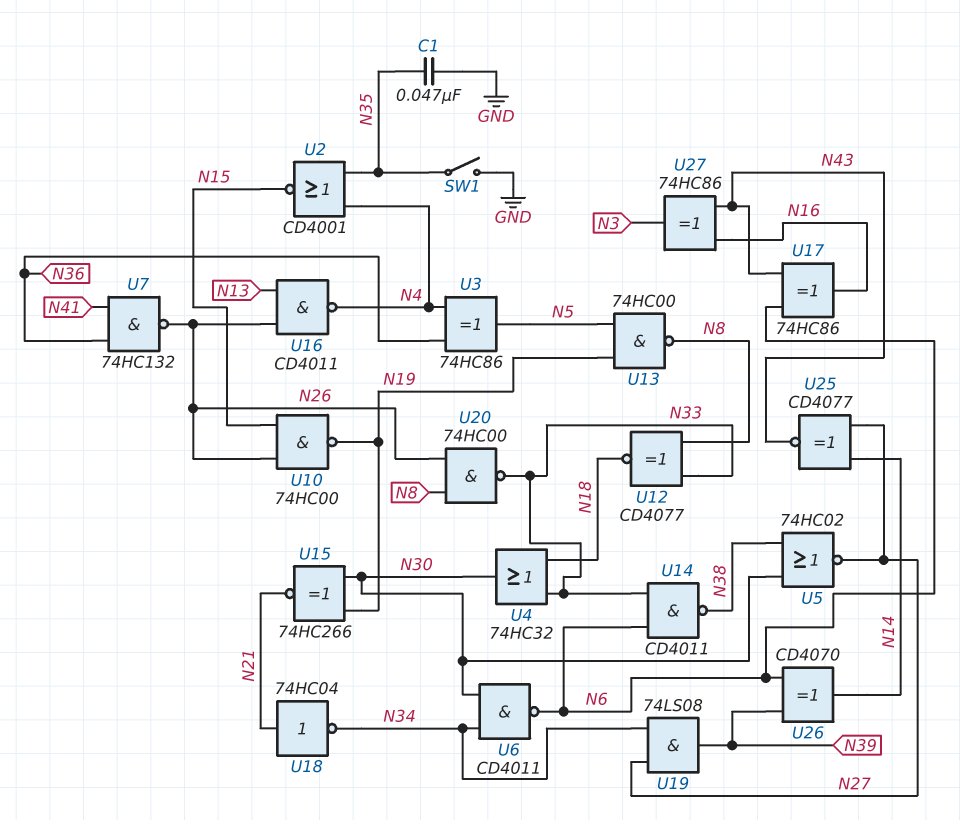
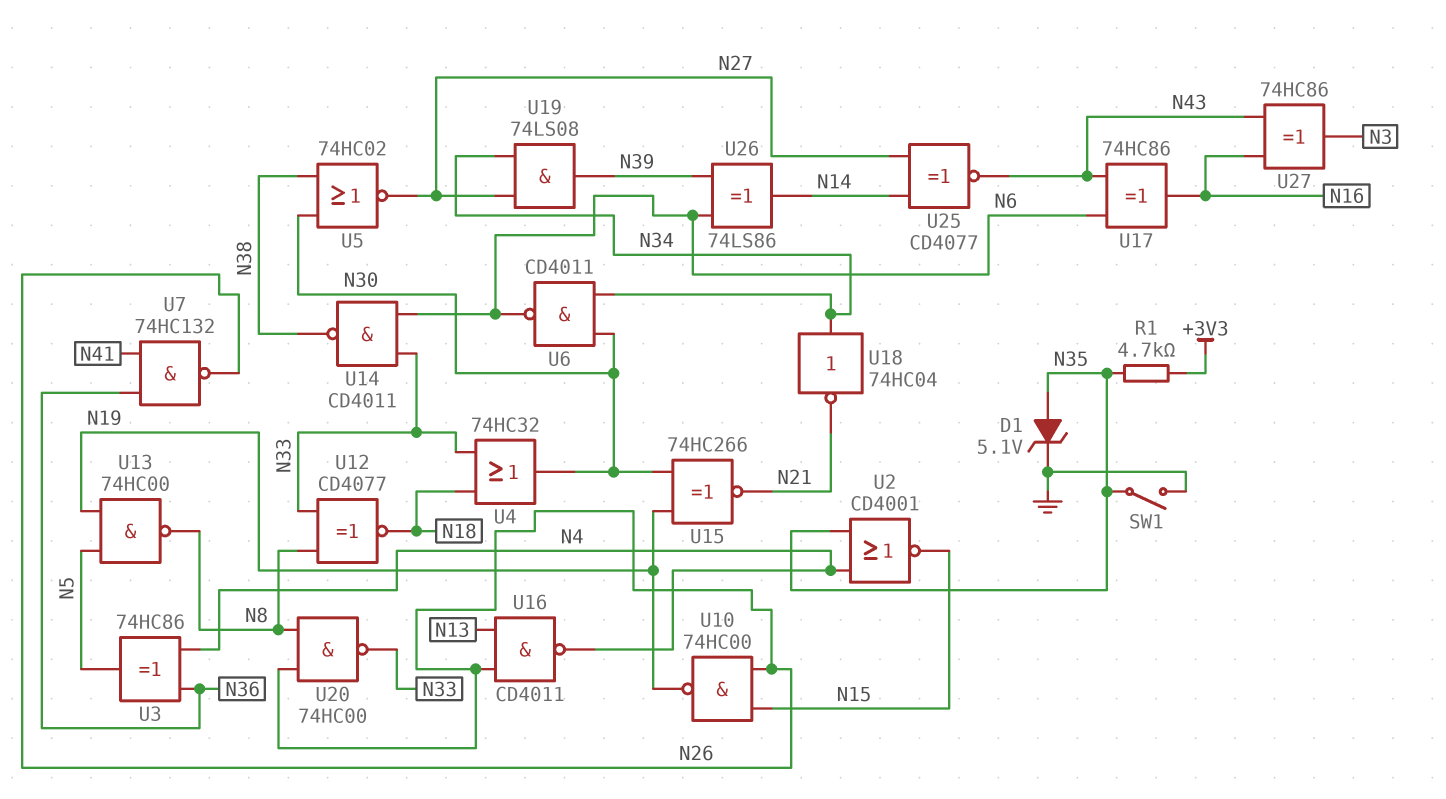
C1: 47nF (GND, N35) -> none
D1: none -> zener 5.1V (A N35, K GND)
R1: none -> 4.7k (+3V3, N35)
U18: NOT 74HC04 (in N21, out N34) -> NOT 74HC04 (in N34, out N21)
U26: XOR CD4070 (in N6, in N39, out N14) -> XOR 74LS86 (in N6, in N39, out N14)

